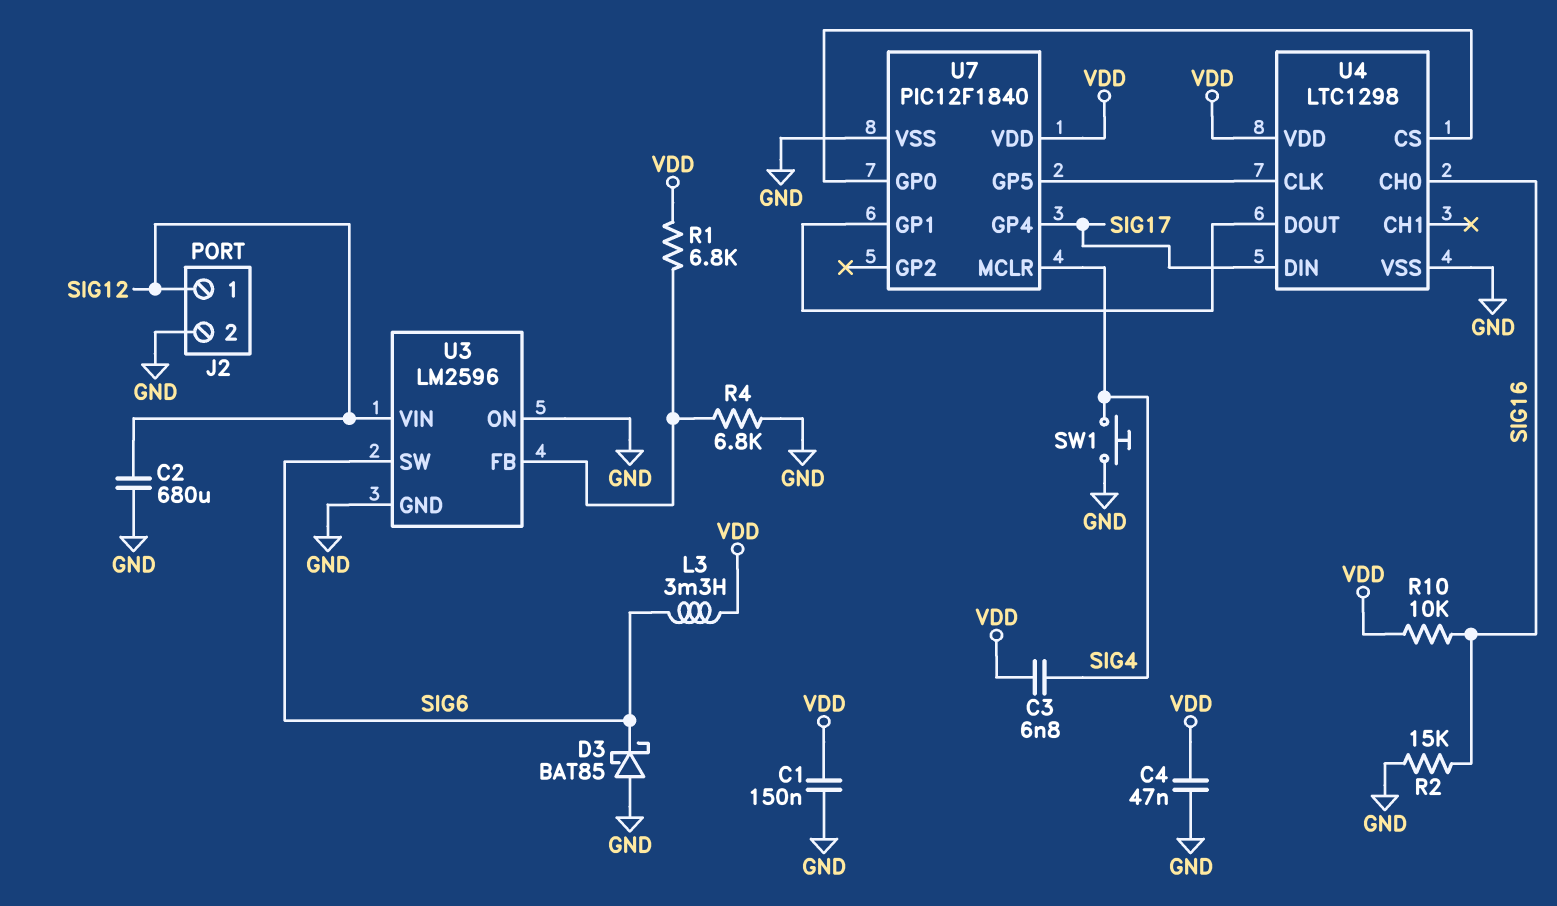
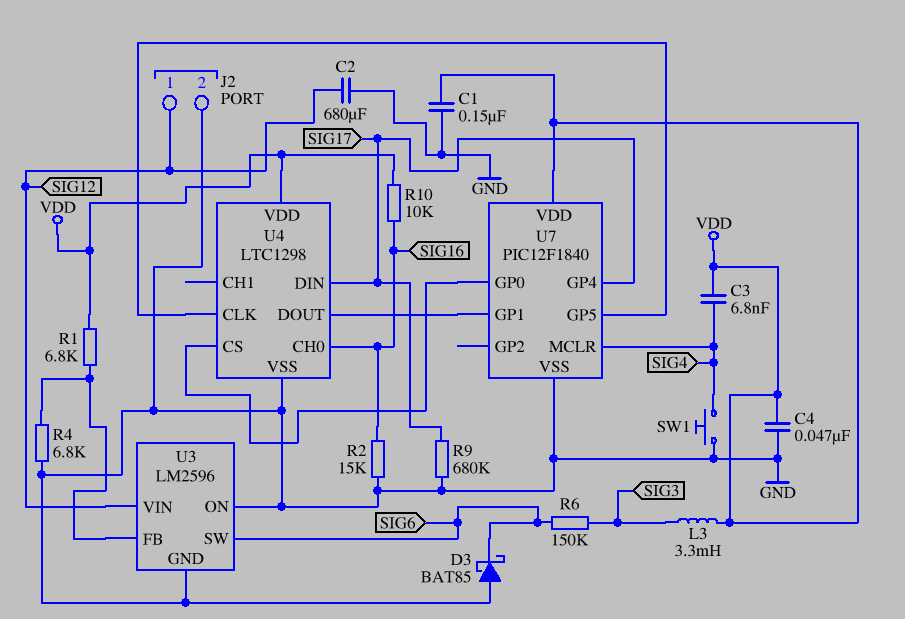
L3: 3.3mH (SIG6, VDD) -> 3.3mH (SIG3, VDD)
R6: none -> 150k (SIG3, SIG6)
R9: none -> 680k (GND, SIG17)

